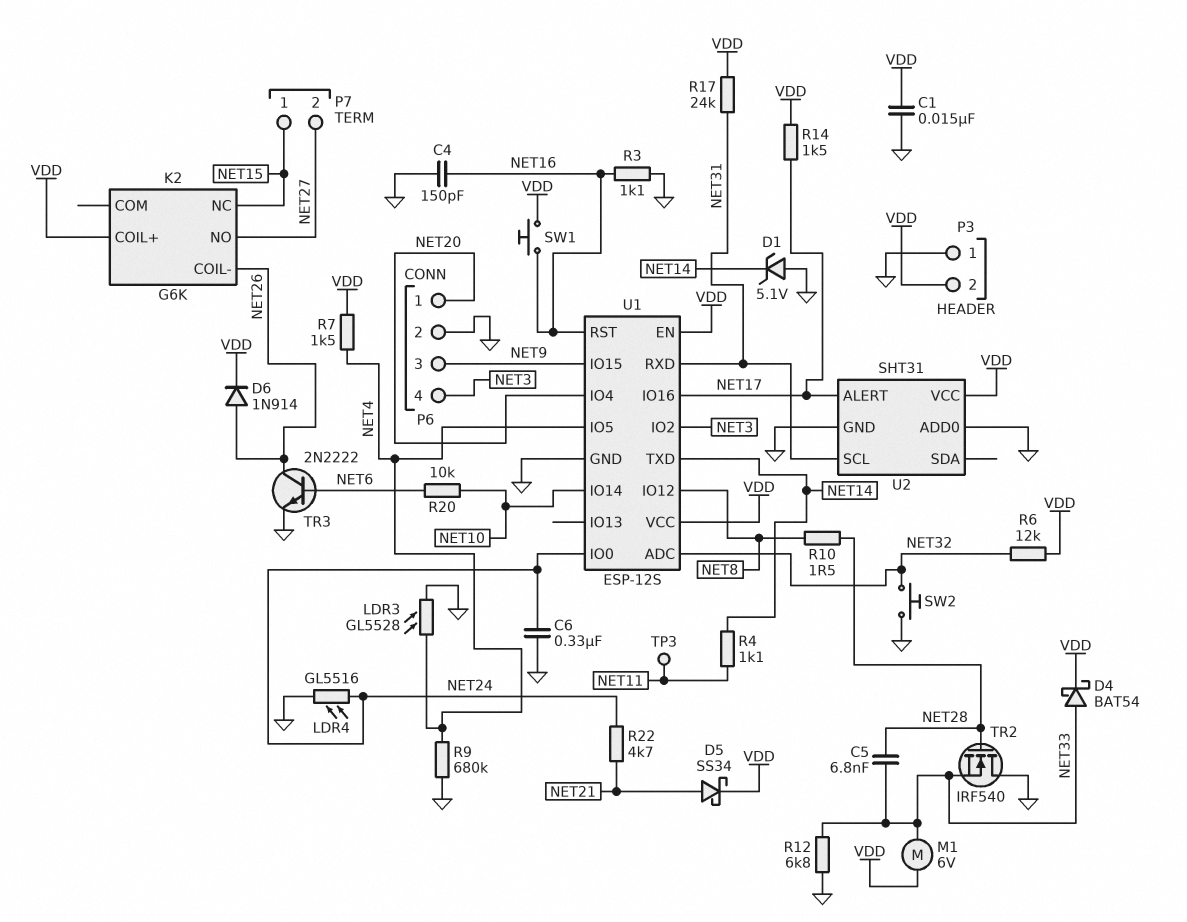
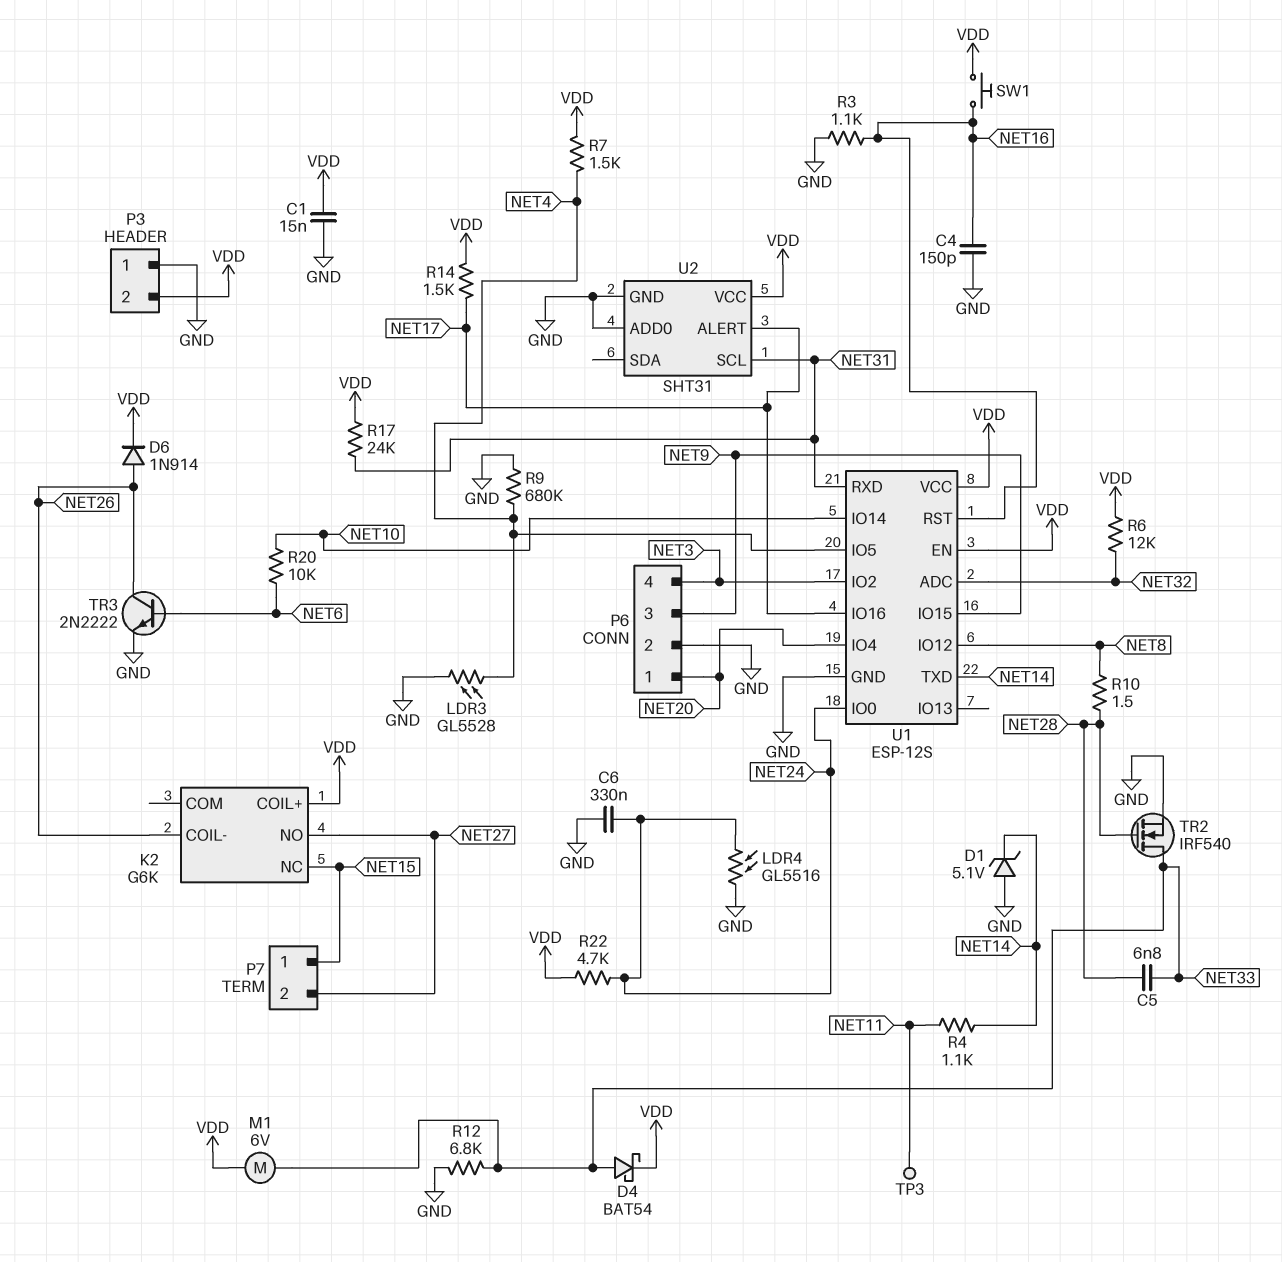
D5: schottky SS34 (A NET21, K VDD) -> none
R22: 4.7k (NET21, NET24) -> 4.7k (NET24, VDD)
SW2: button (GND, NET32) -> none
TR2: NMOS IRF540 (G NET28, D GND, S NET33) -> NMOS IRF540 (G NET28, D NET33, S GND)

